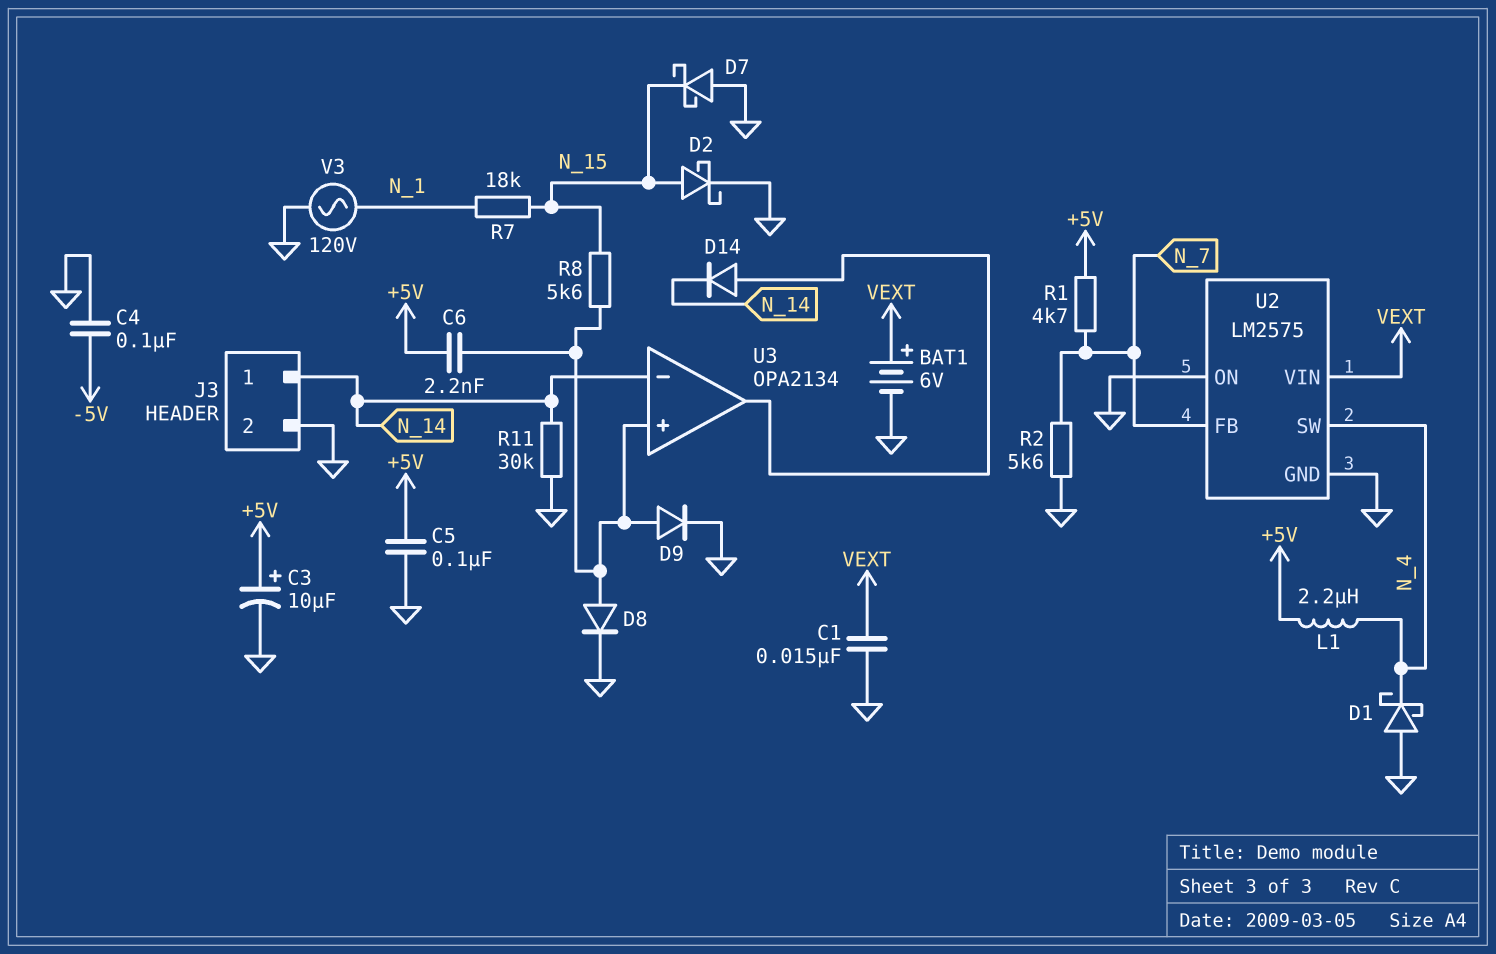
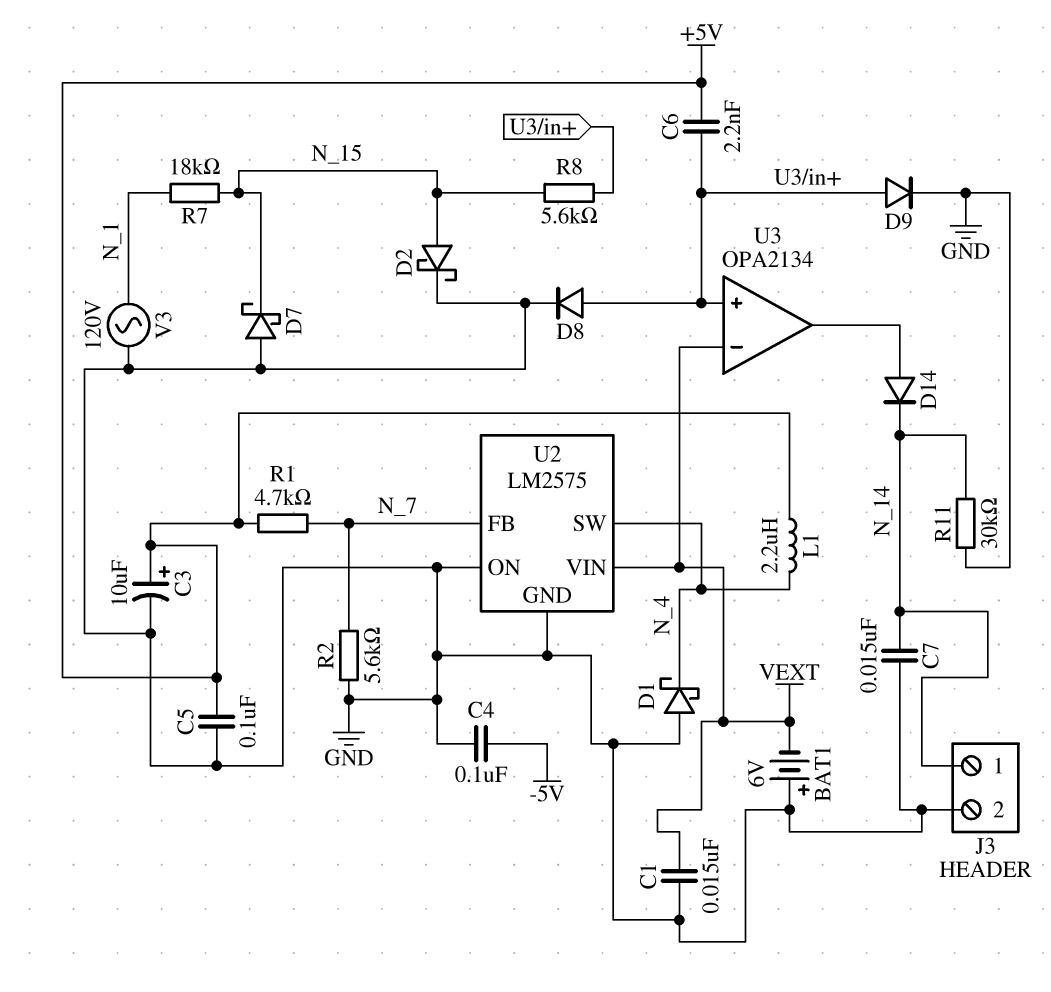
BAT1: 6V (plus VEXT, minus GND) -> 6V (plus GND, minus VEXT)
C7: none -> 15nF (GND, N_14)
U3 pin in-: N_14 -> VEXT

